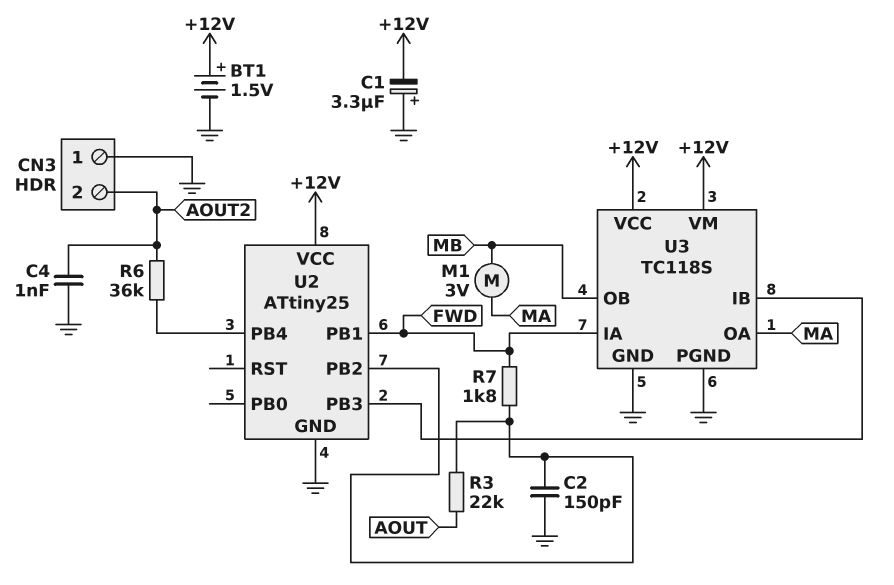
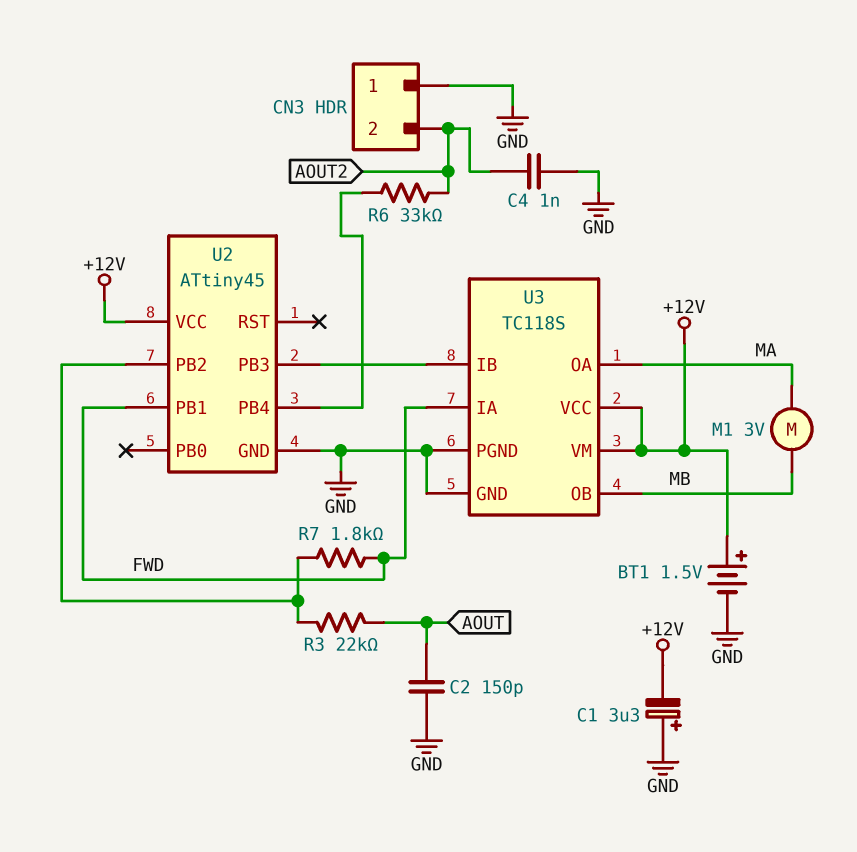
C2: 150pF (GND, U2/PB2) -> 150pF (AOUT, GND)
R6: 36k (AOUT2, U2/PB4) -> 33k (AOUT2, U2/PB4)
U2: ATtiny25 -> ATtiny45

